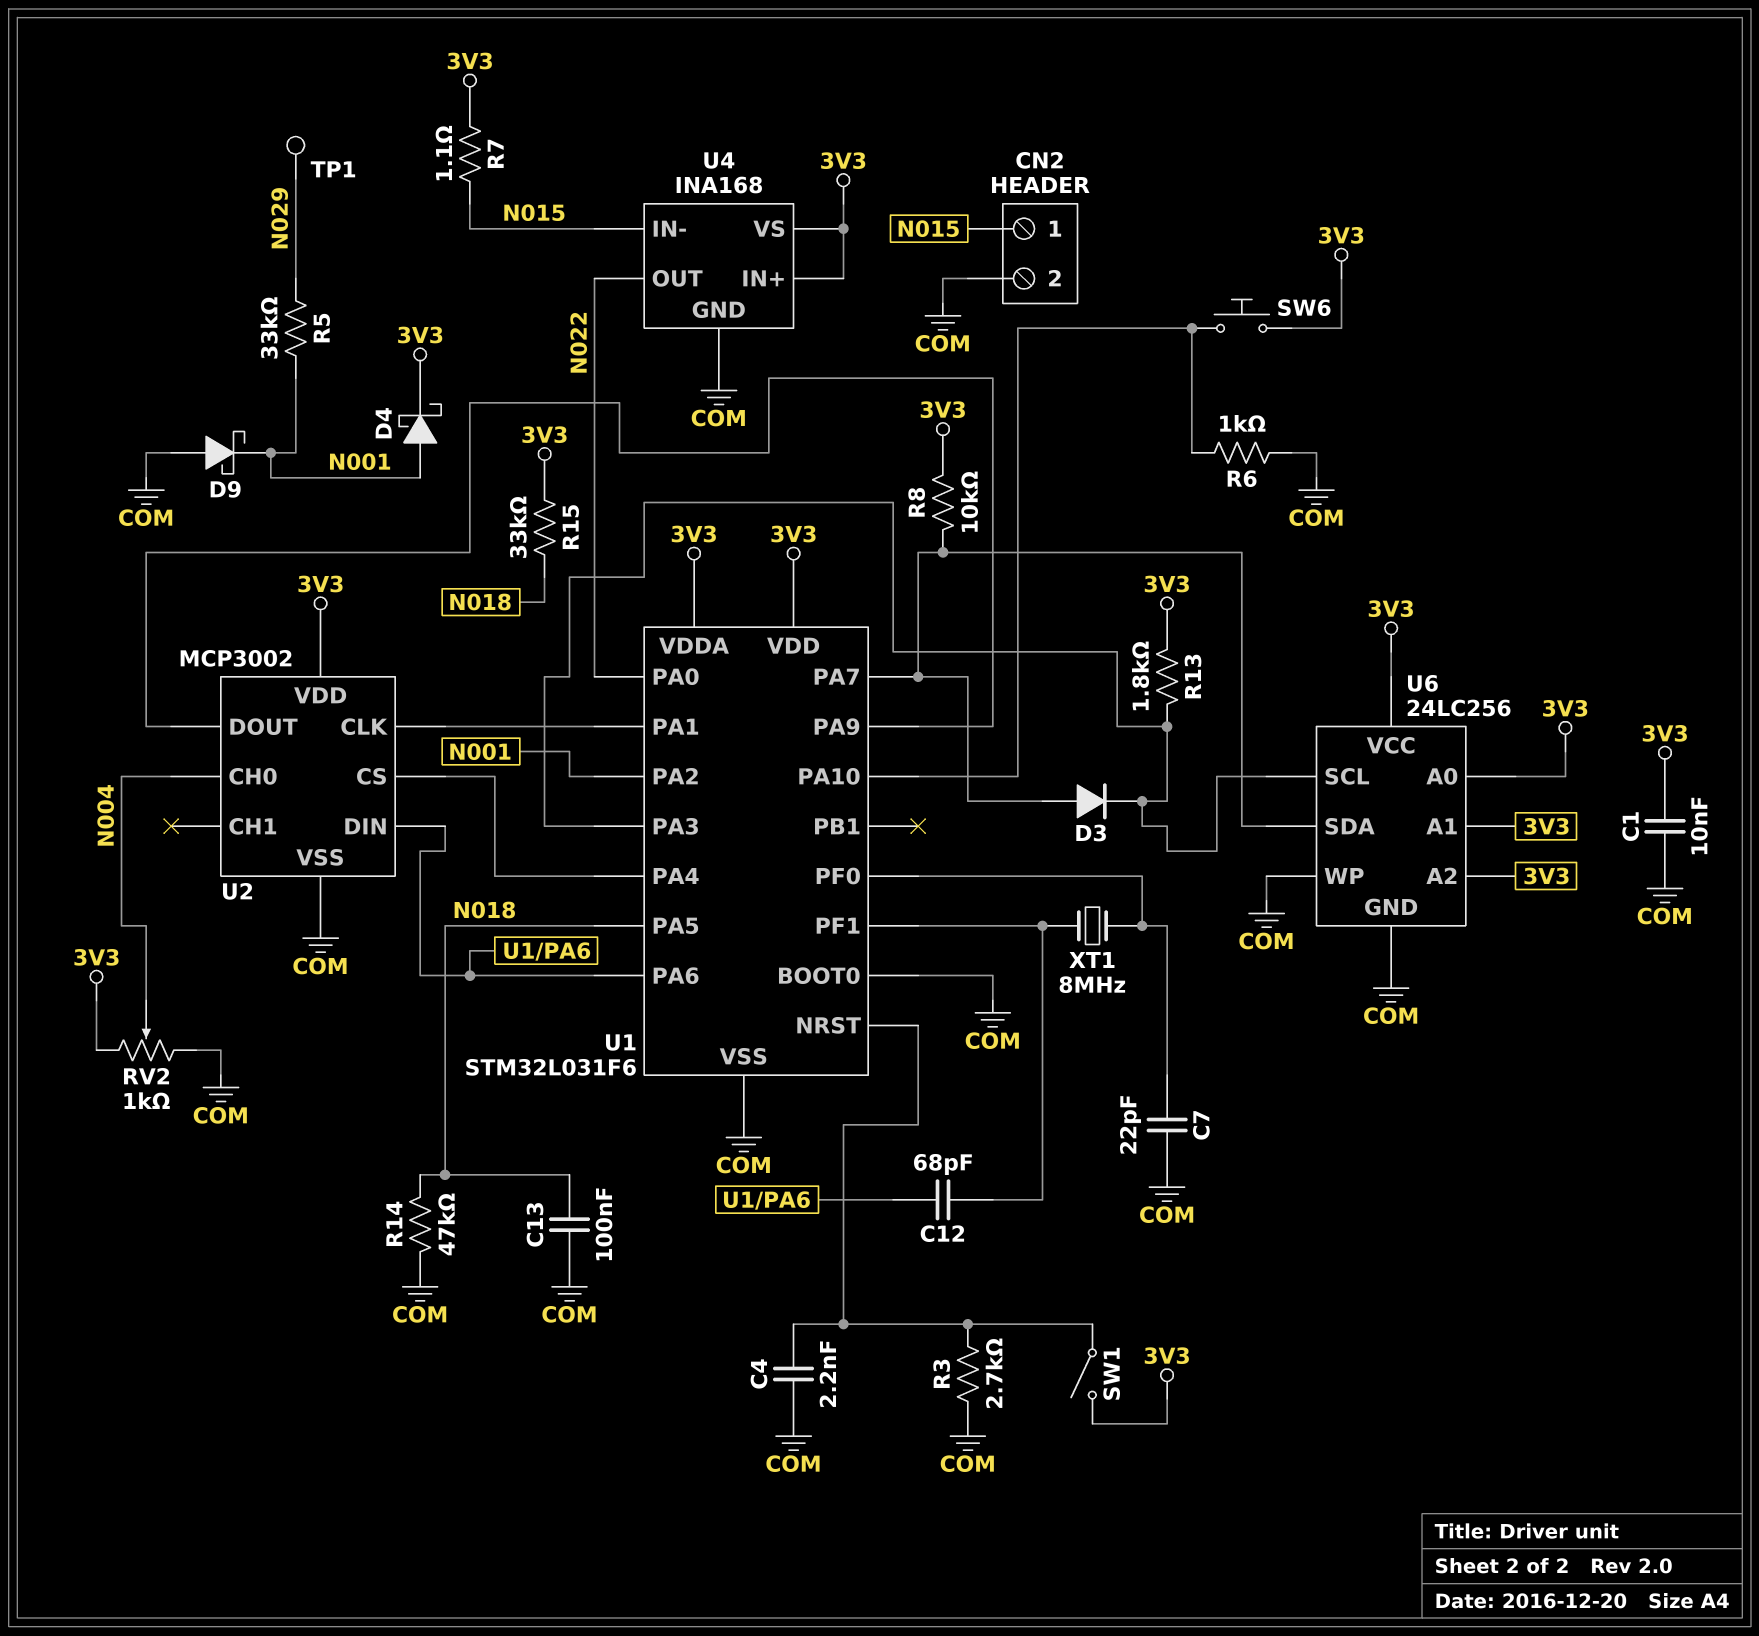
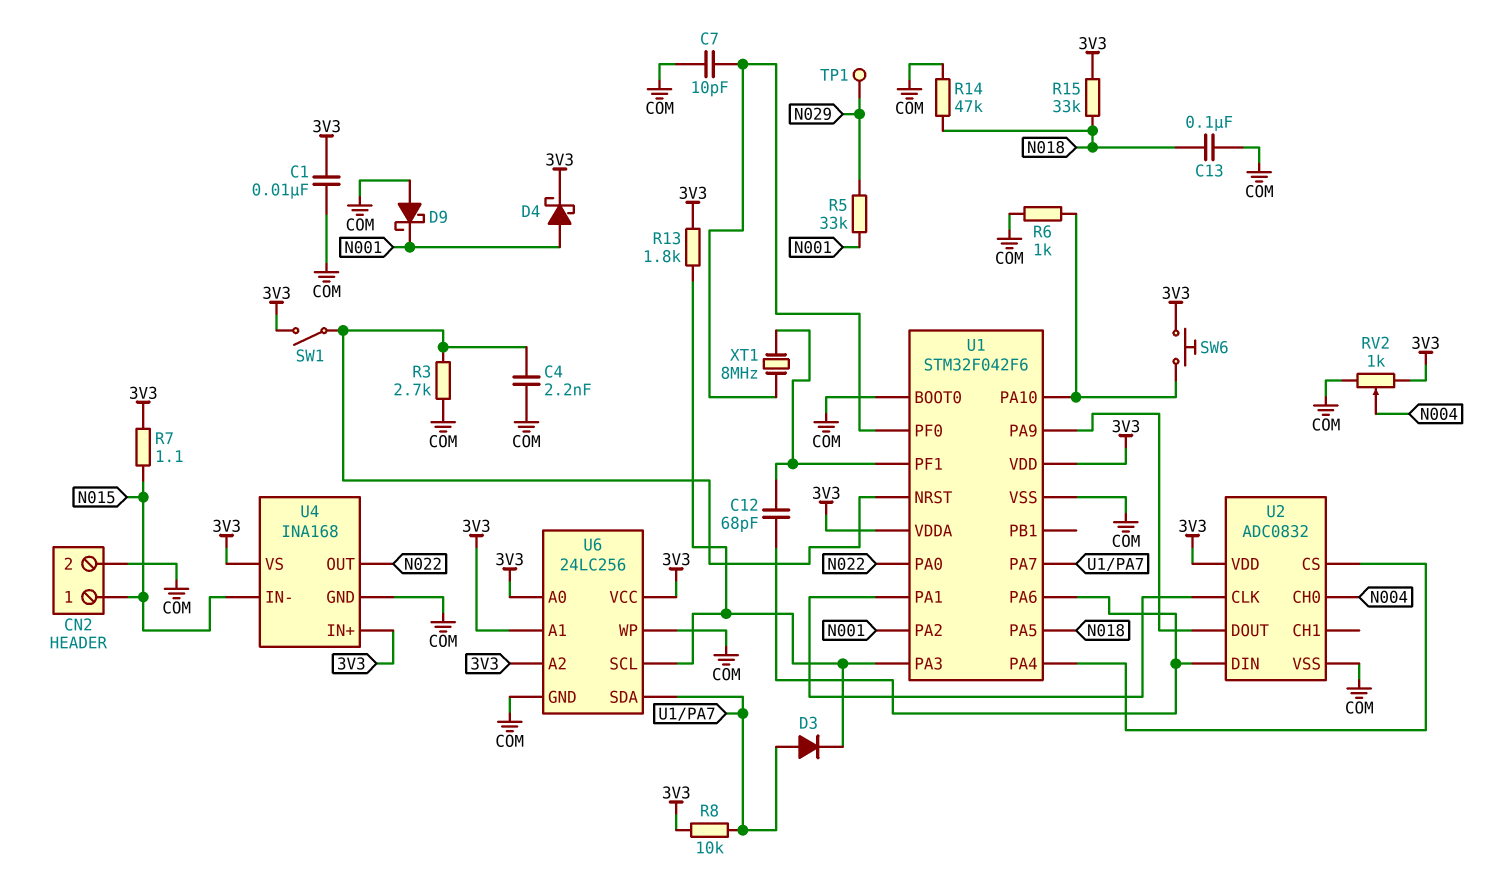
C7: 22pF (COM, U1/PF0) -> 10pF (COM, U1/PF0)
U1: STM32L031F6 -> STM32F042F6
U2: MCP3002 -> ADC0832

